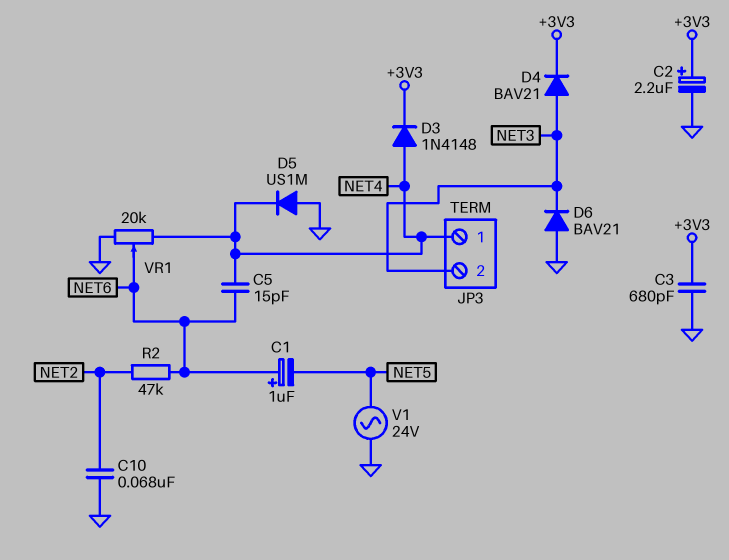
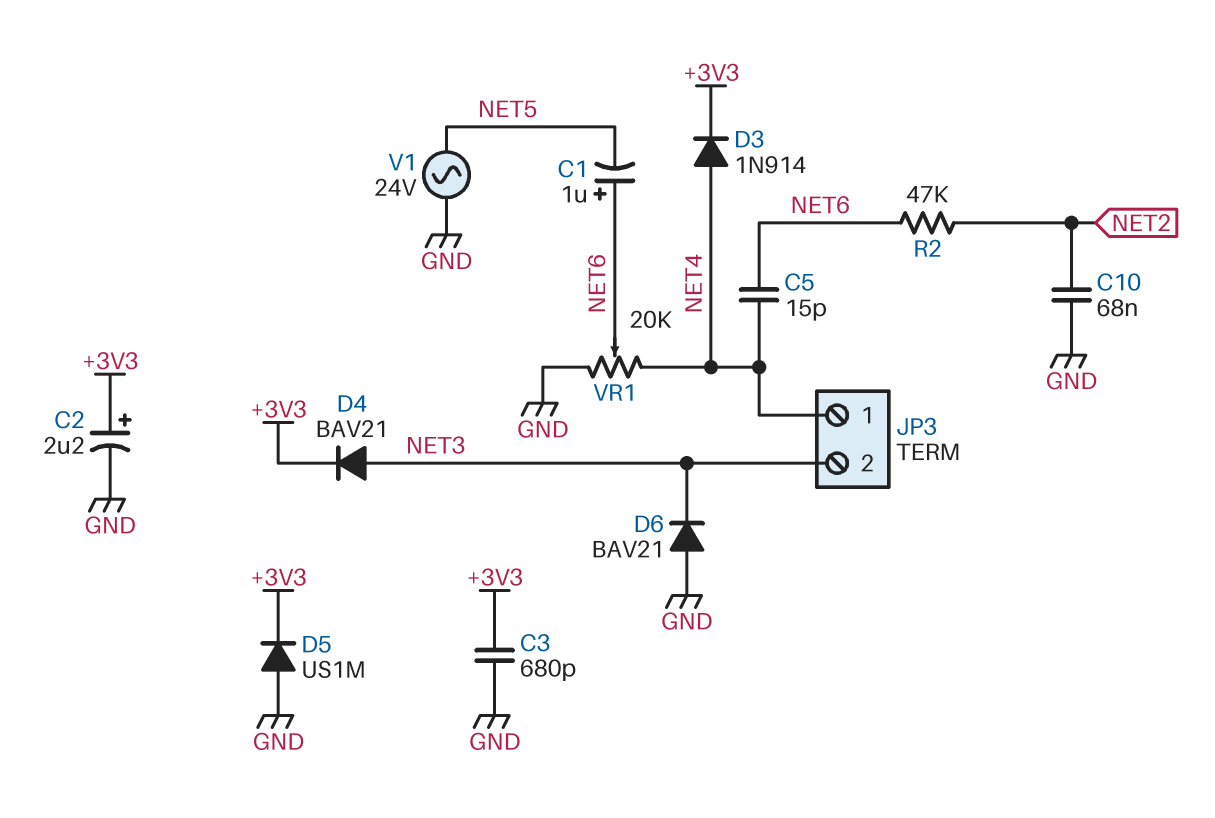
D3: diode 1N4148 (A NET4, K +3V3) -> diode 1N914 (A NET4, K +3V3)
D5: diode US1M (A GND, K NET4) -> diode US1M (A GND, K +3V3)

